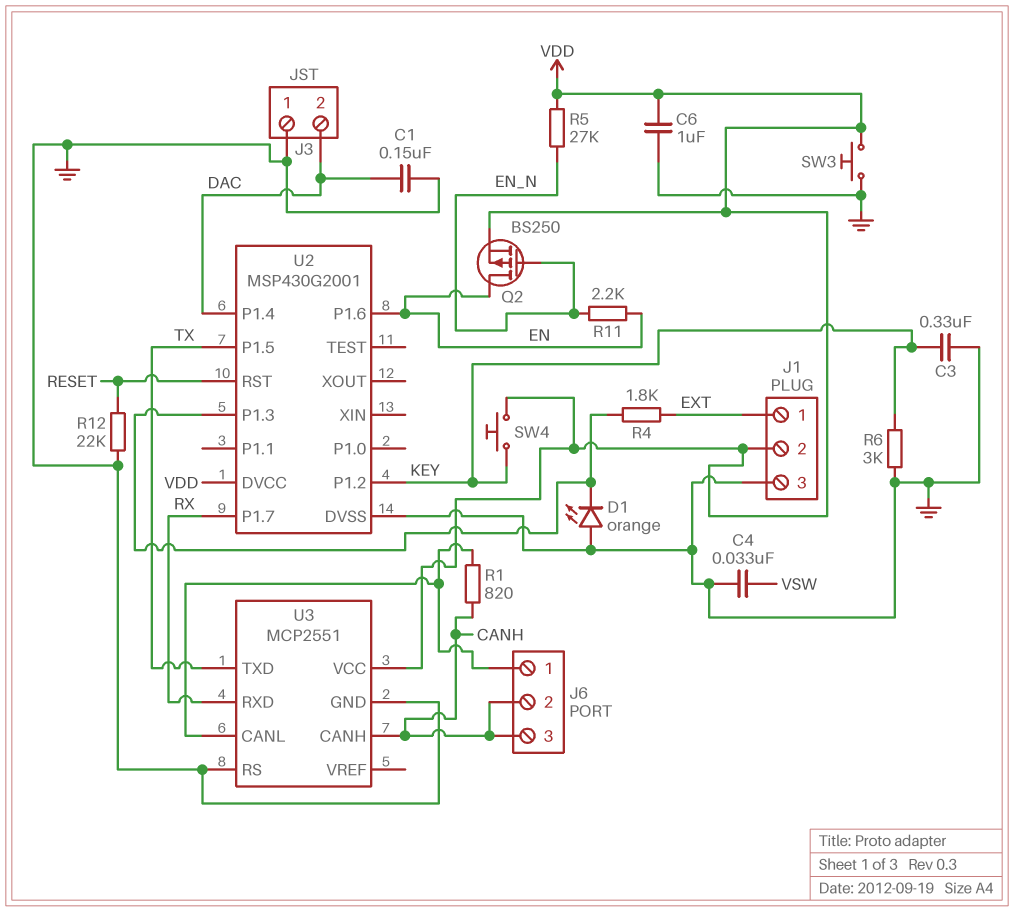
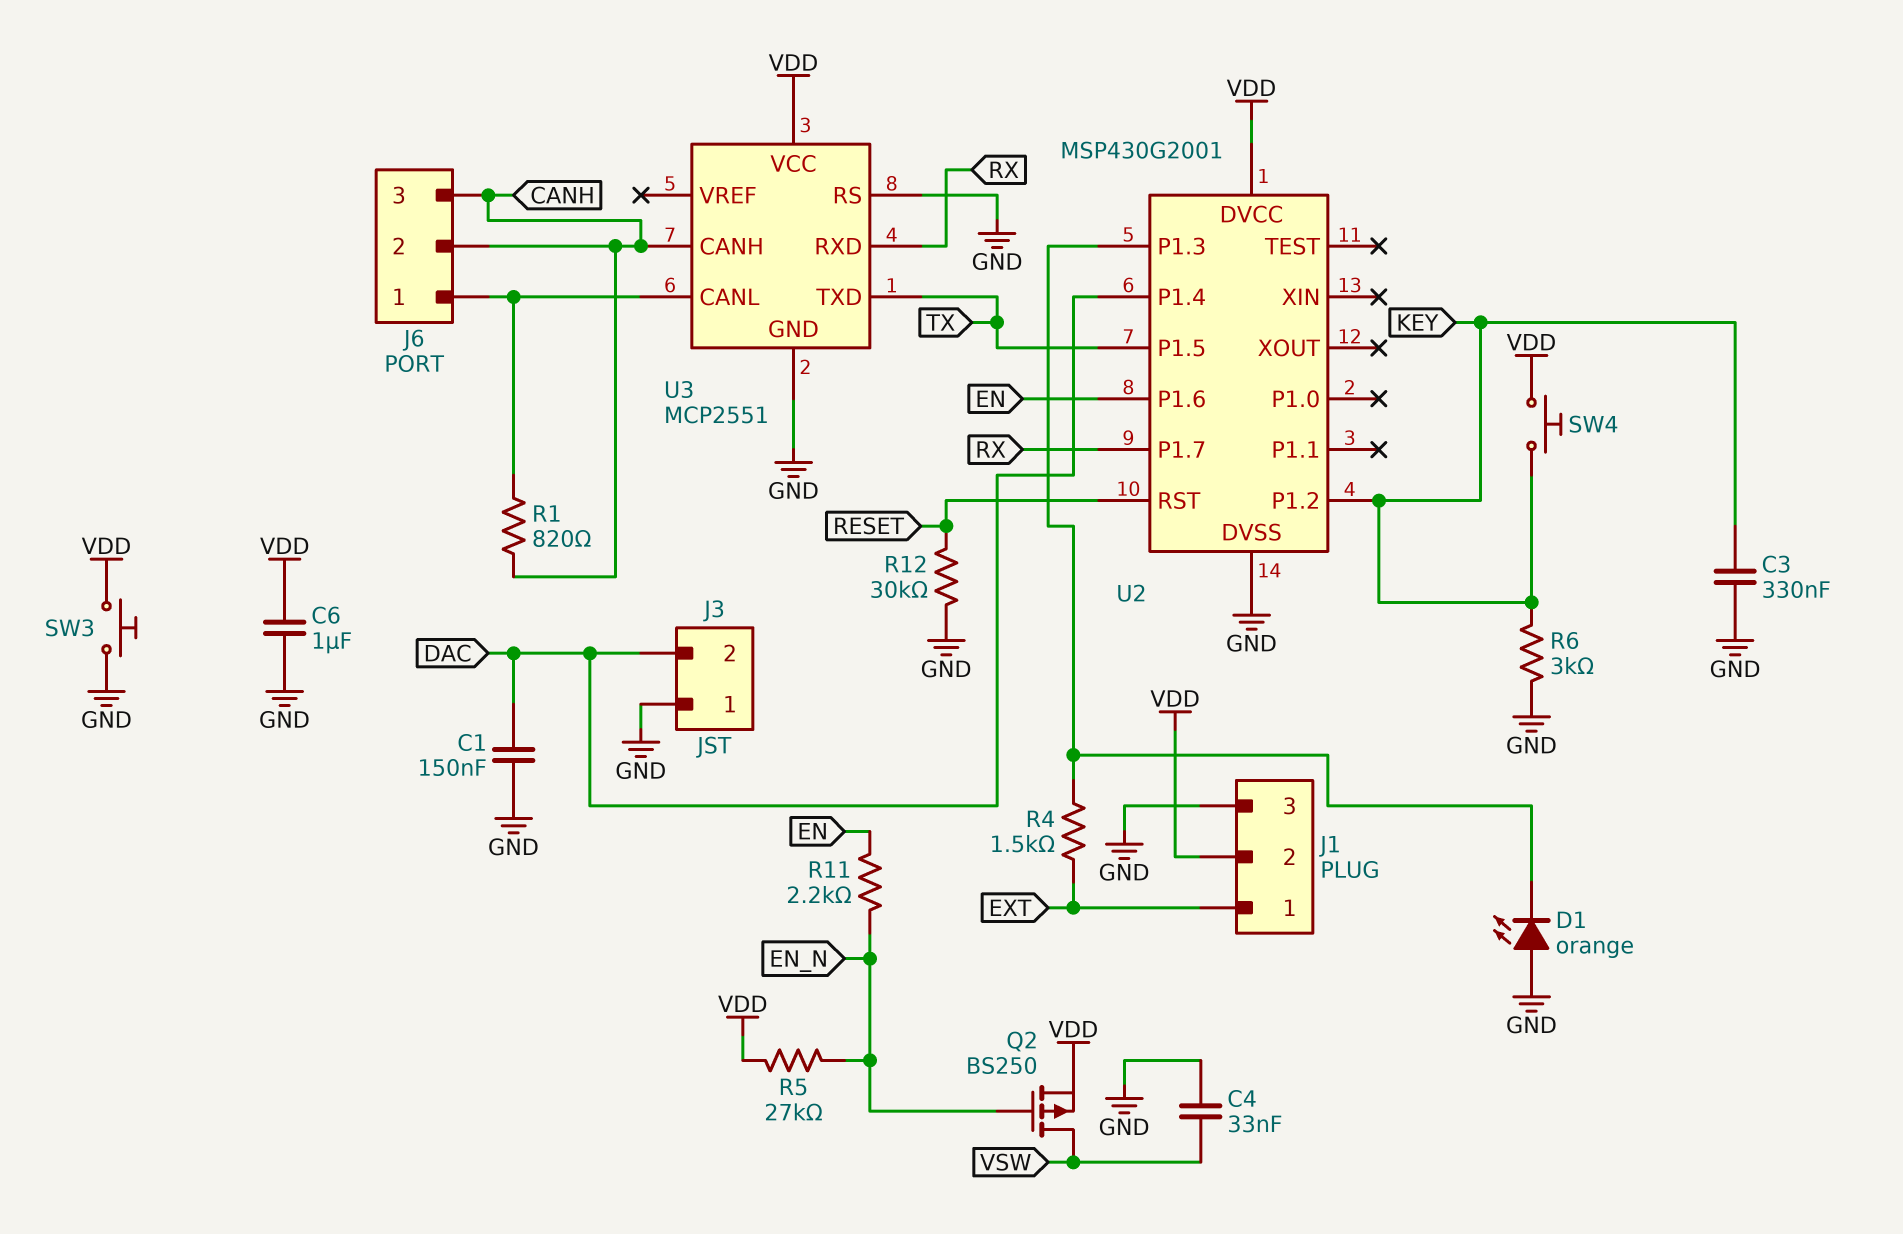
Q2: PMOS BS250 (G EN_N, D EN, S VDD) -> PMOS BS250 (G EN_N, D VSW, S VDD)
R4: 1.8k (EXT, U2/P1.3) -> 1.5k (EXT, U2/P1.3)
R12: 22k (GND, RESET) -> 30k (GND, RESET)

